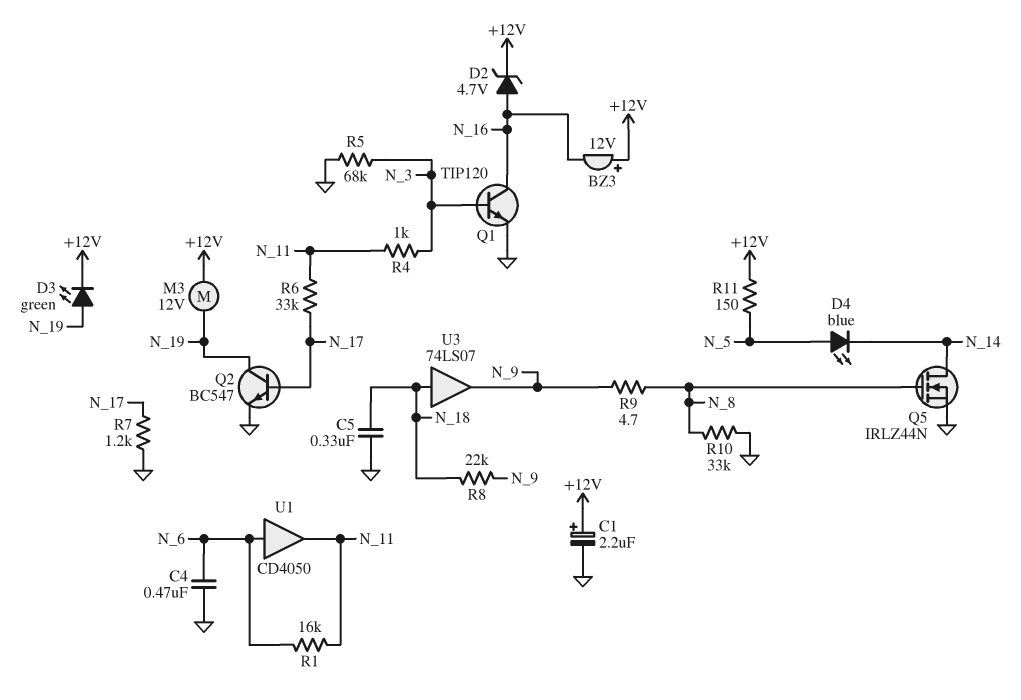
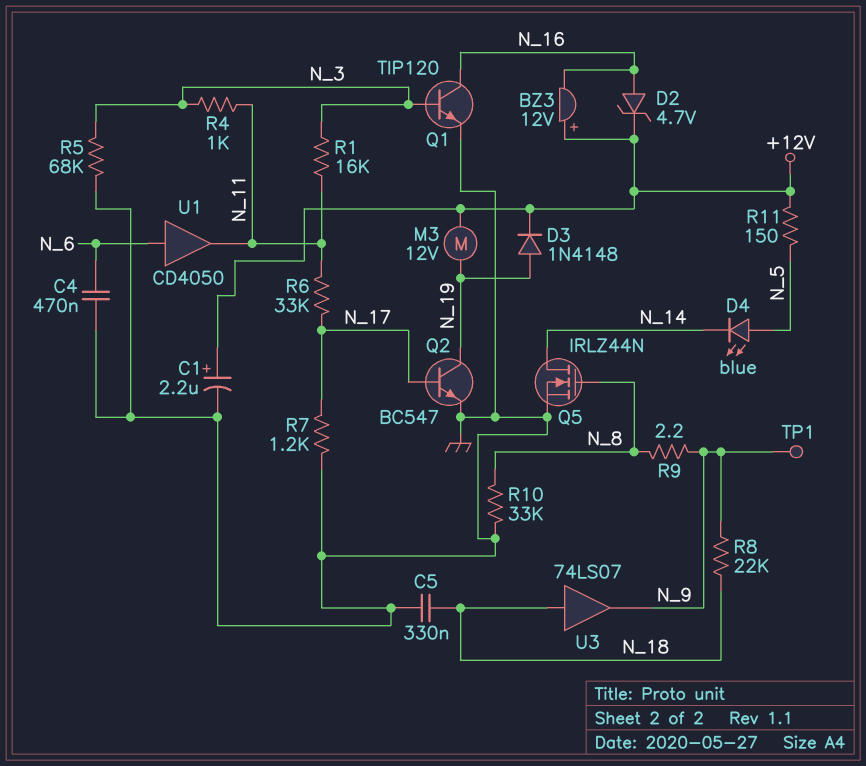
D3: LED green (A N_19, K +12V) -> diode 1N4148 (A N_19, K +12V)
R1: 16k (N_6, N_11) -> 16k (N_3, N_11)
R9: 4.7 (N_8, N_9) -> 2.2 (N_8, N_9)
TP1: none -> test point (N_9)

